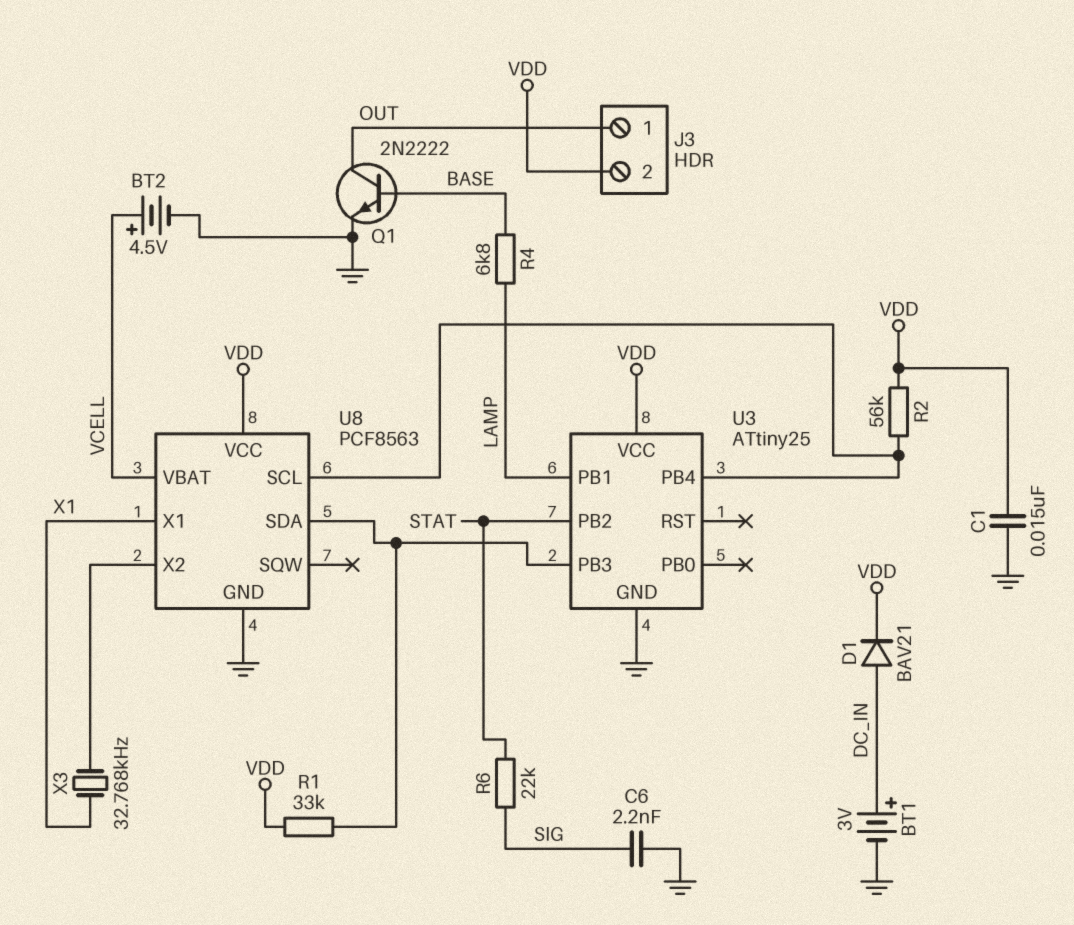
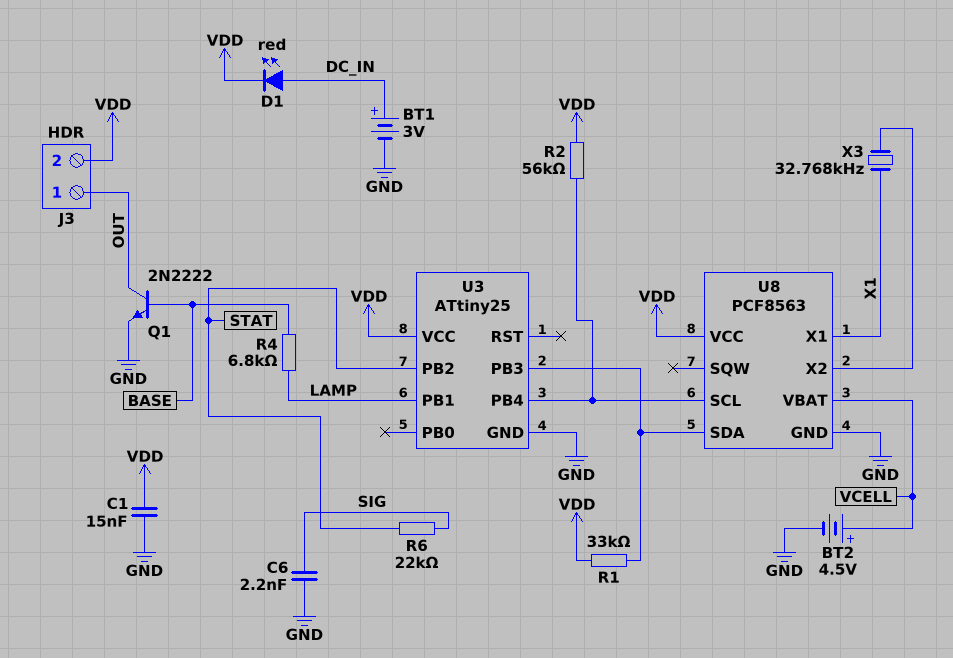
D1: diode BAV21 (A DC_IN, K VDD) -> LED red (A DC_IN, K VDD)

